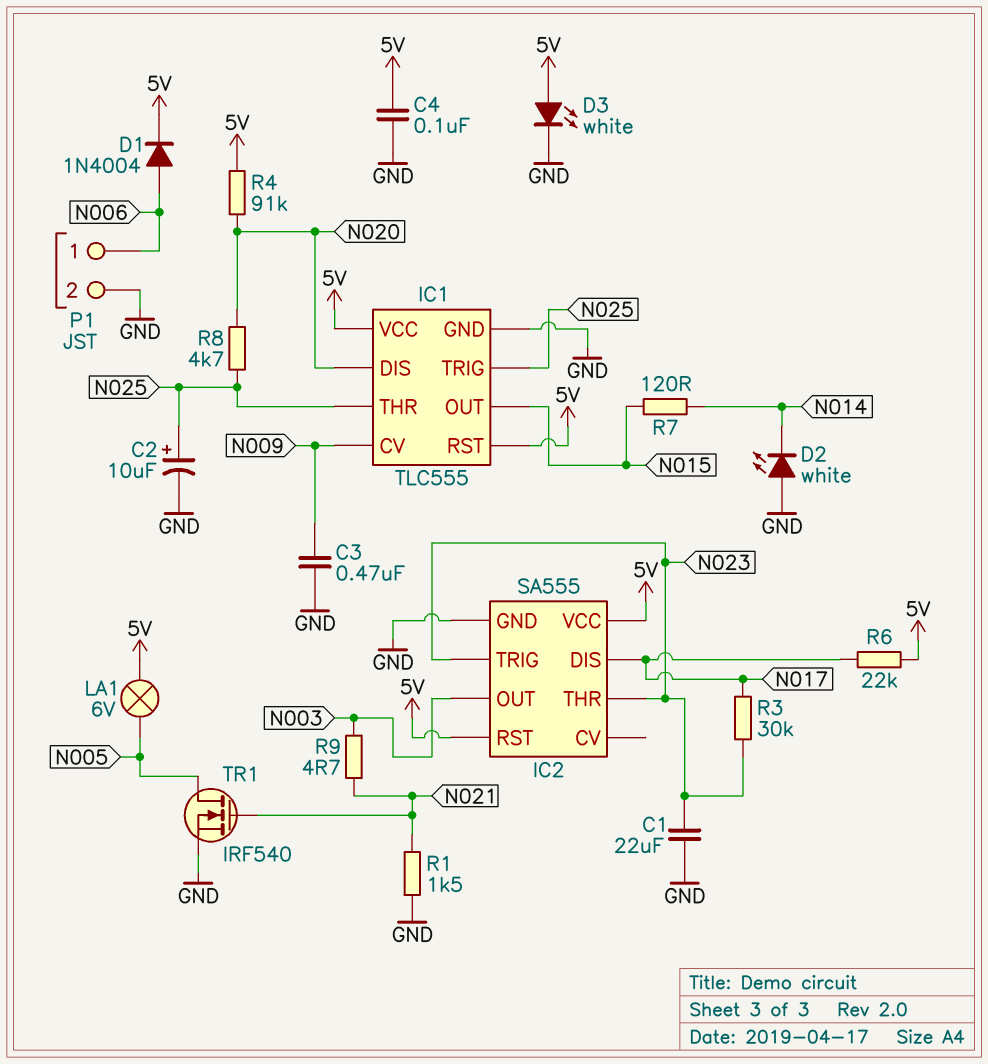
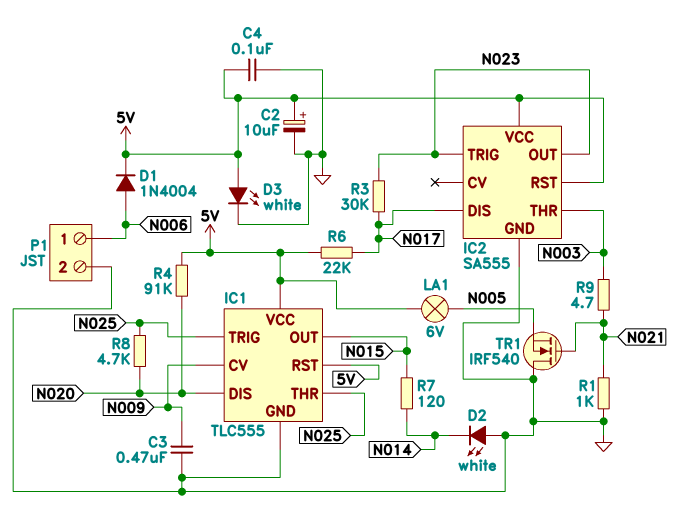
C1: 22uF (GND, N023) -> none
C2: 10uF (plus N025, minus GND) -> 10uF (plus 5V, minus GND)
IC2 pin OUT: N003 -> N023
IC2 pin THR: N023 -> N003
R1: 1.5k (GND, N021) -> 1k (GND, N021)
TR1: NMOS IRF540 (G N021, D N005, S GND) -> NMOS IRF540 (G N021, D GND, S N005)

